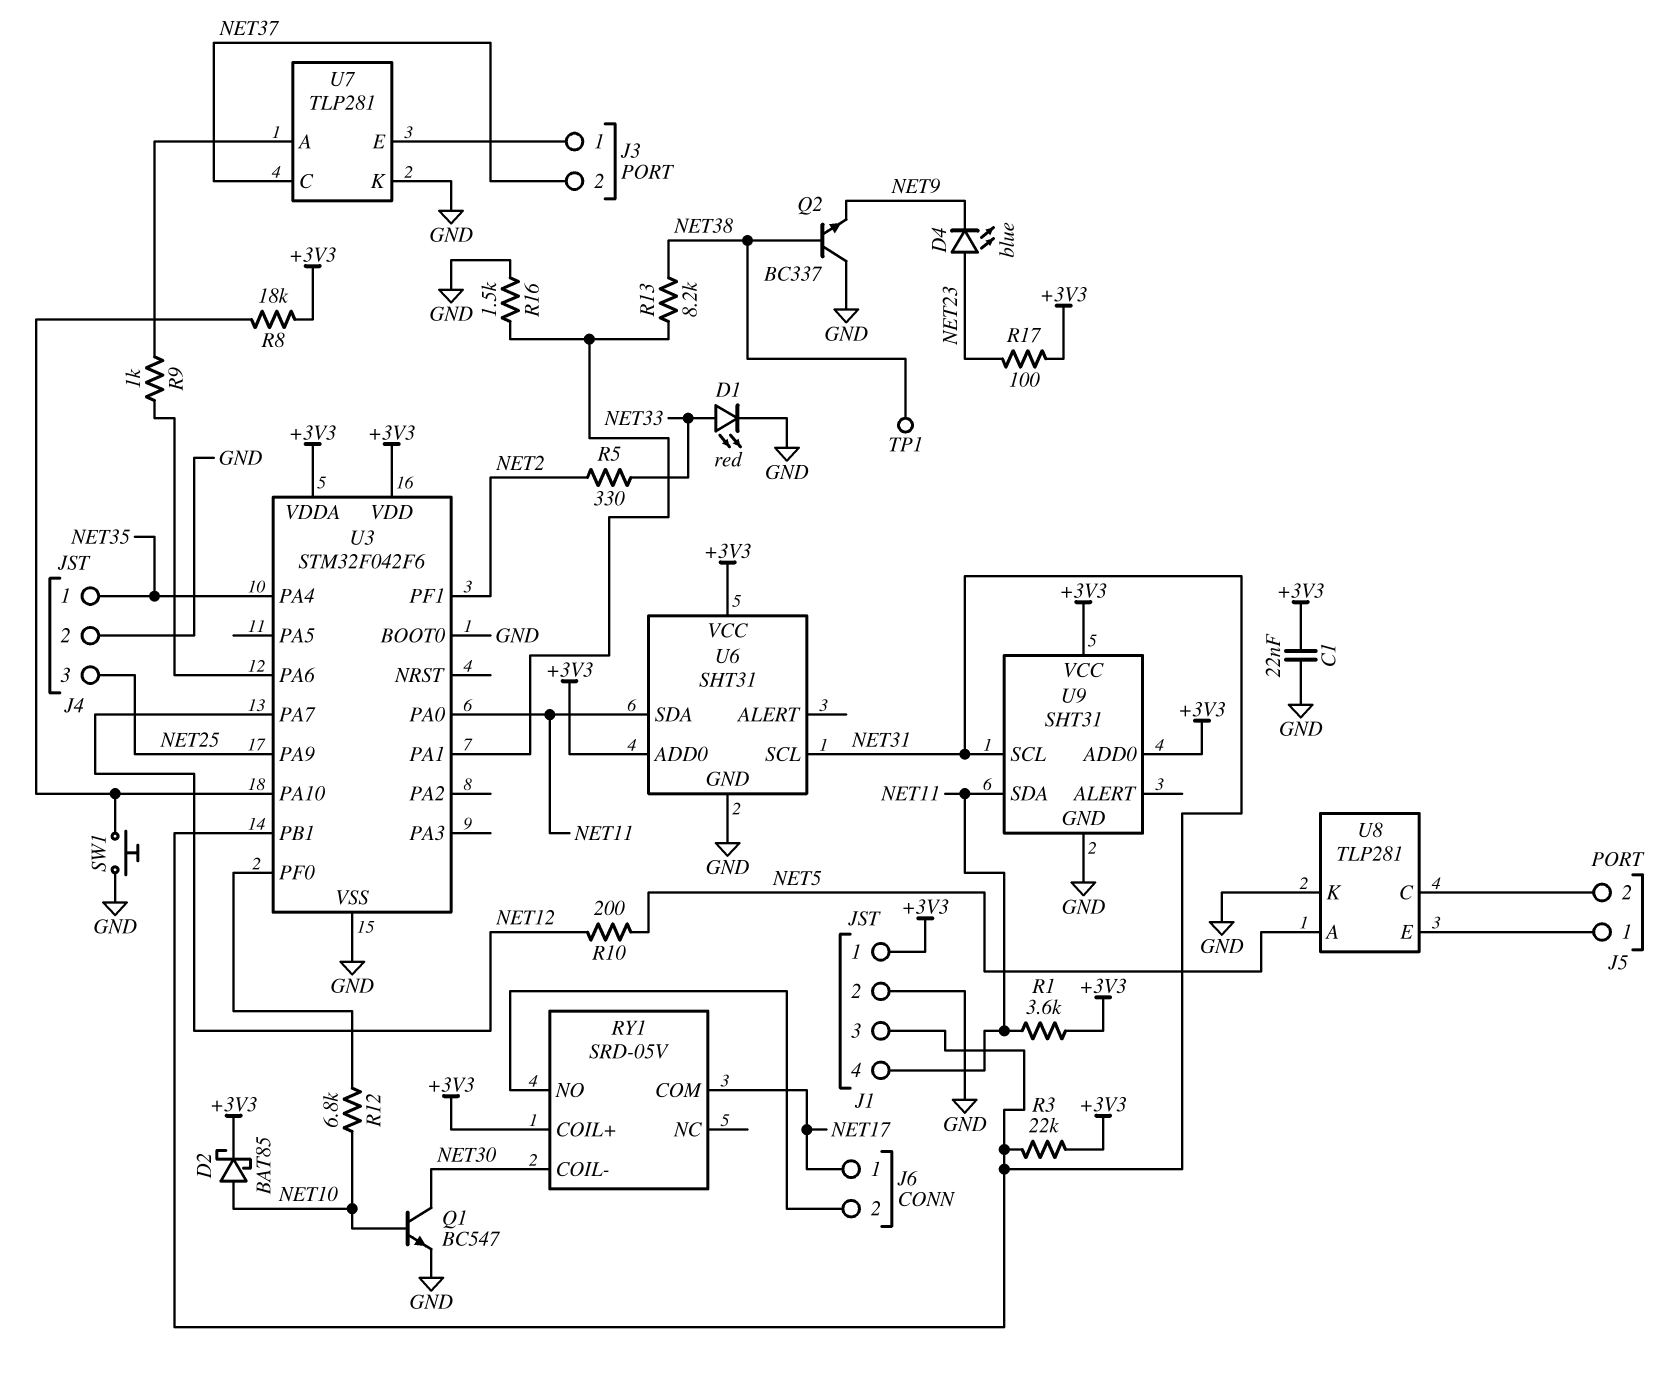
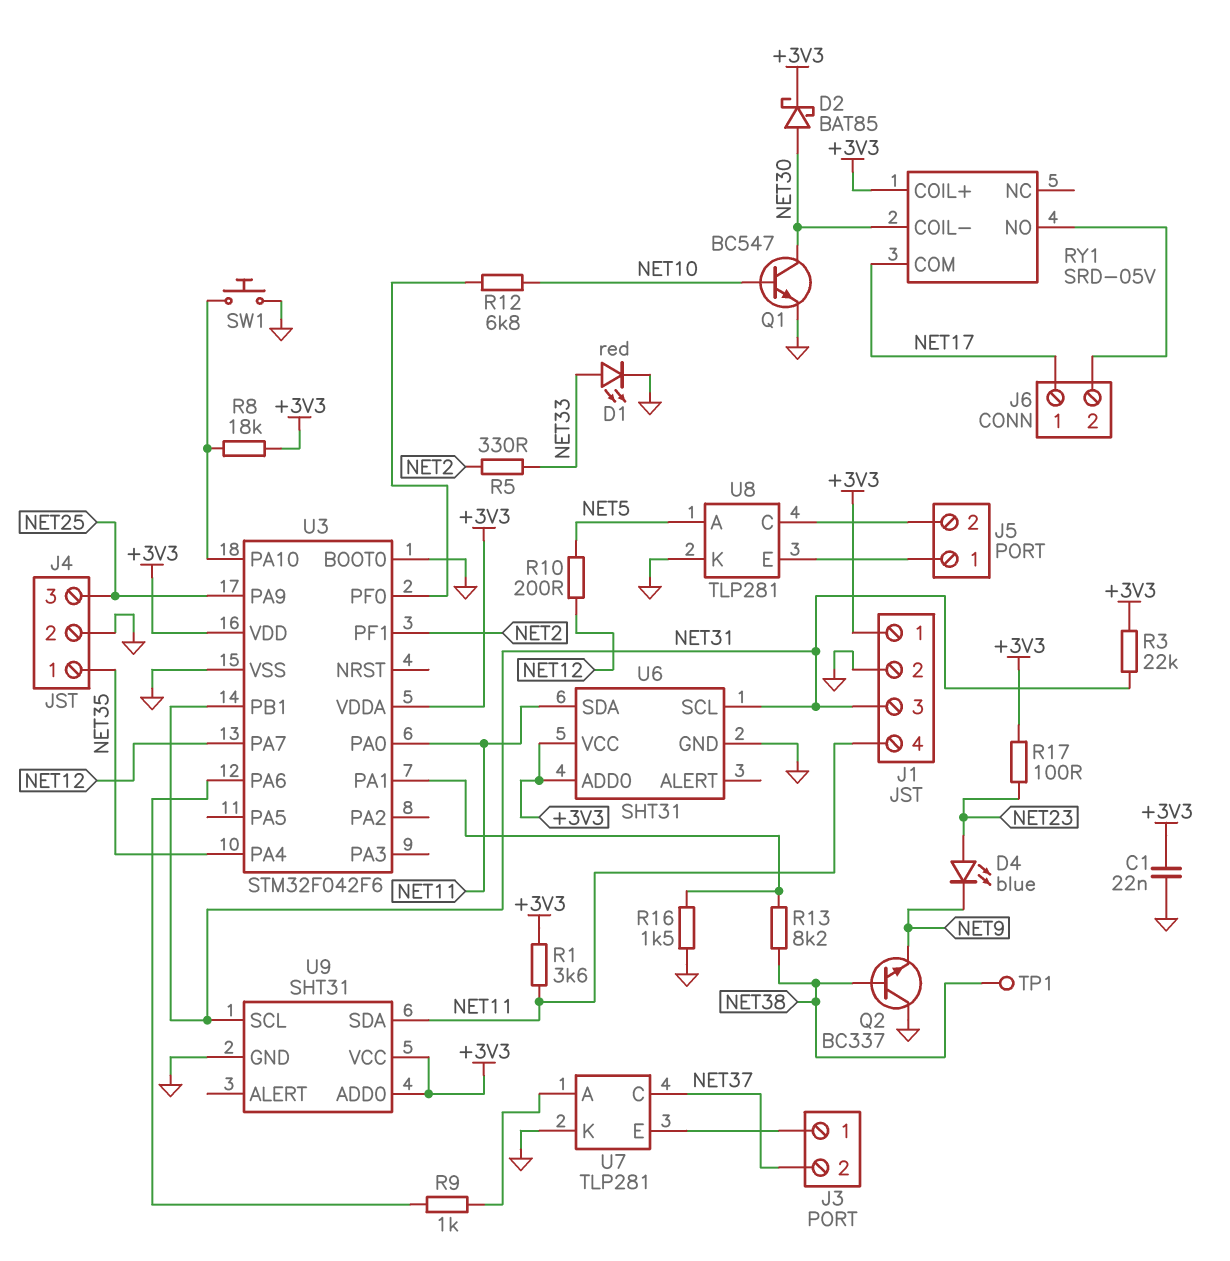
D2: schottky BAT85 (A NET10, K +3V3) -> schottky BAT85 (A NET30, K +3V3)

